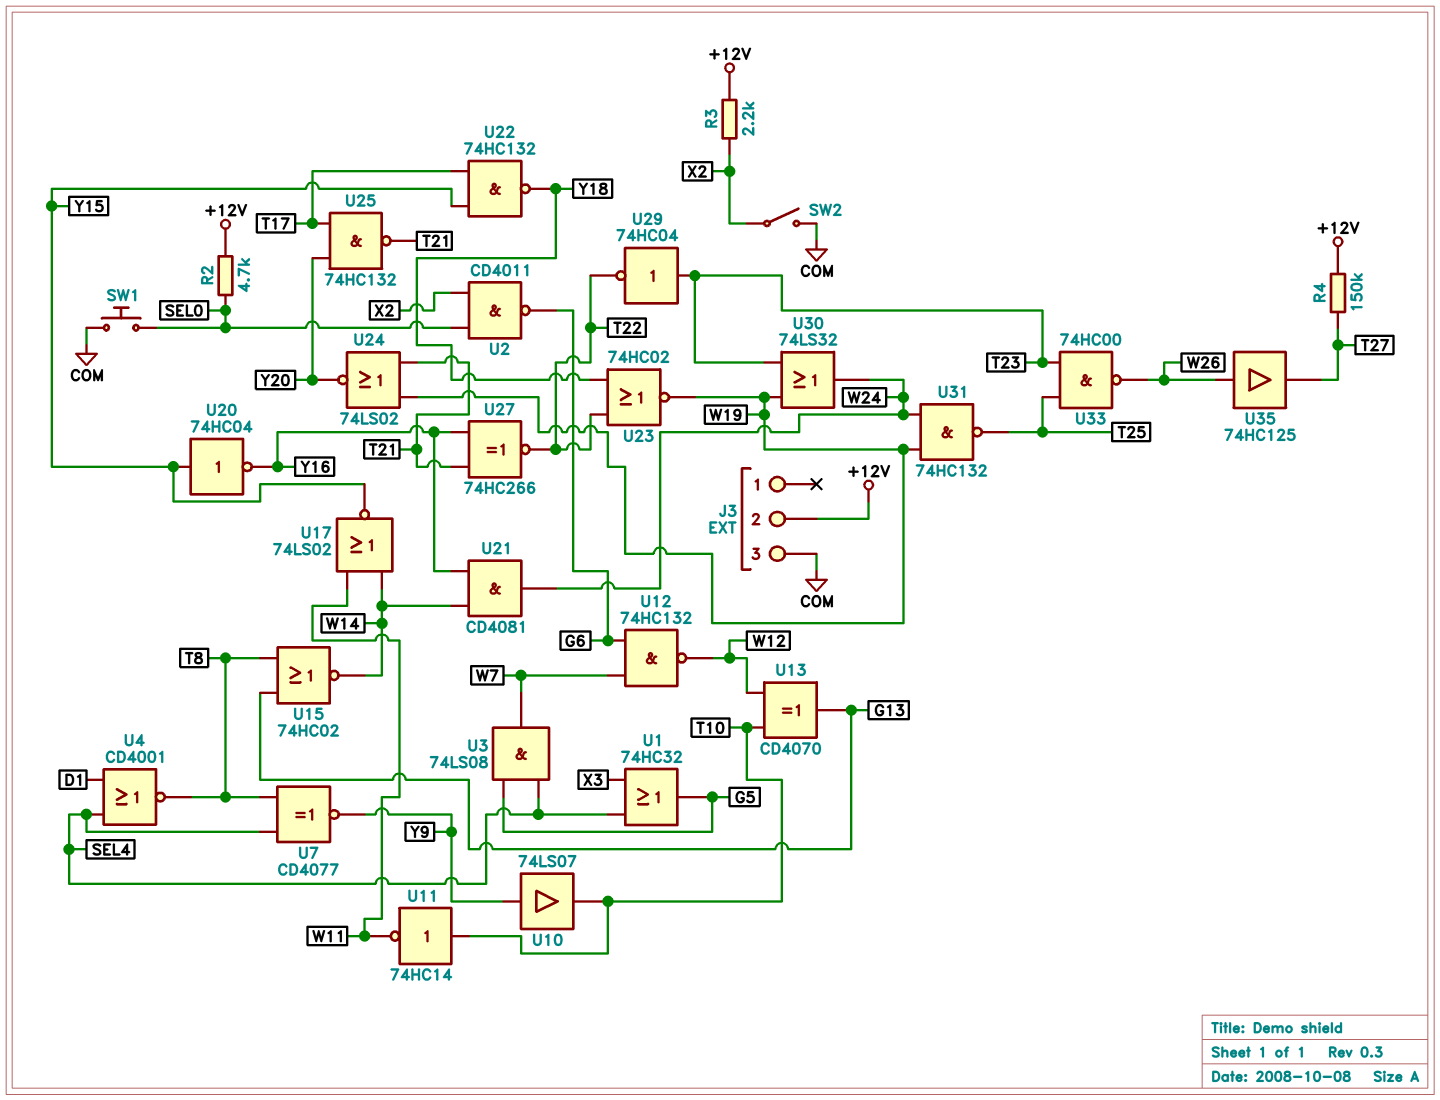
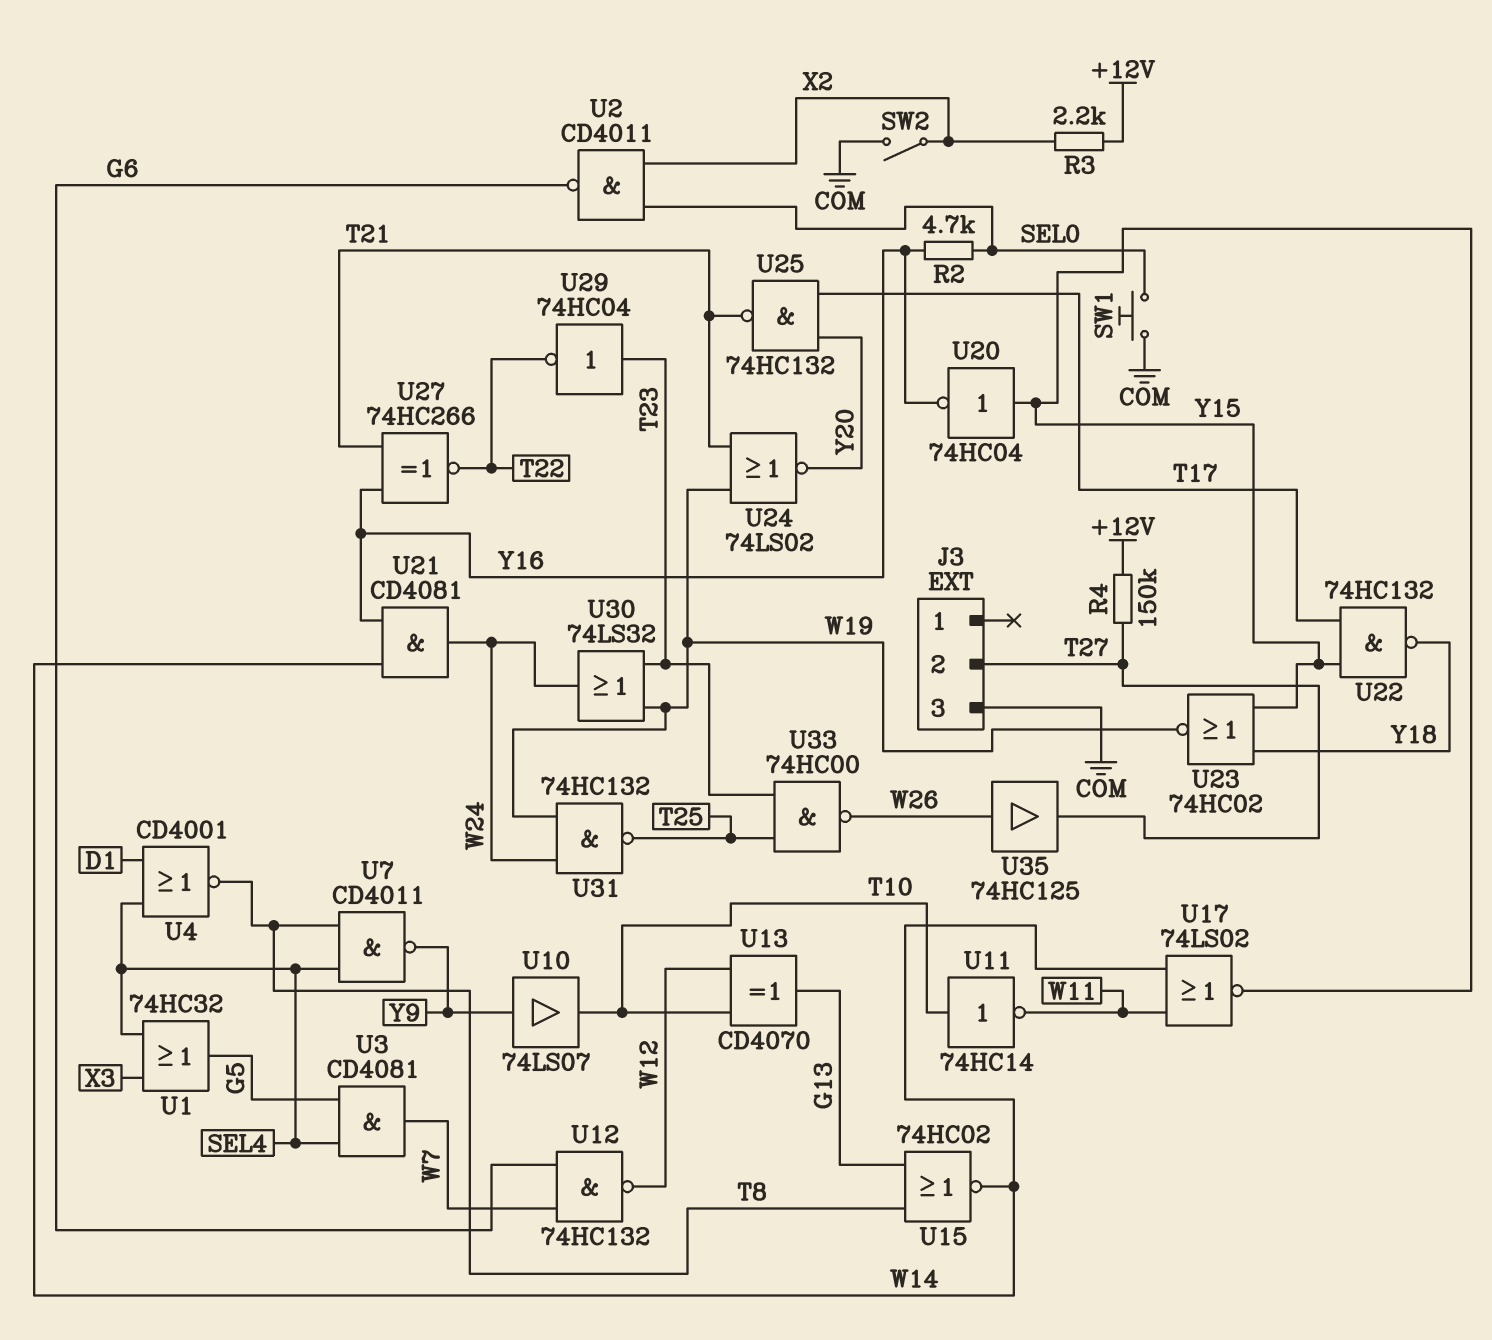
J3 pin 2: +12V -> T27
R2: 4.7k (+12V, SEL0) -> 4.7k (SEL0, Y16)
U3: AND 74LS08 (in G5, in SEL4, out W7) -> AND CD4081 (in G5, in SEL4, out W7)
U7: XNOR CD4077 (in SEL4, in T8, out Y9) -> NAND CD4011 (in SEL4, in T8, out Y9)
U23: NOR 74HC02 (in T22, in Y18, out W19) -> NOR 74HC02 (in Y15, in Y18, out W19)

